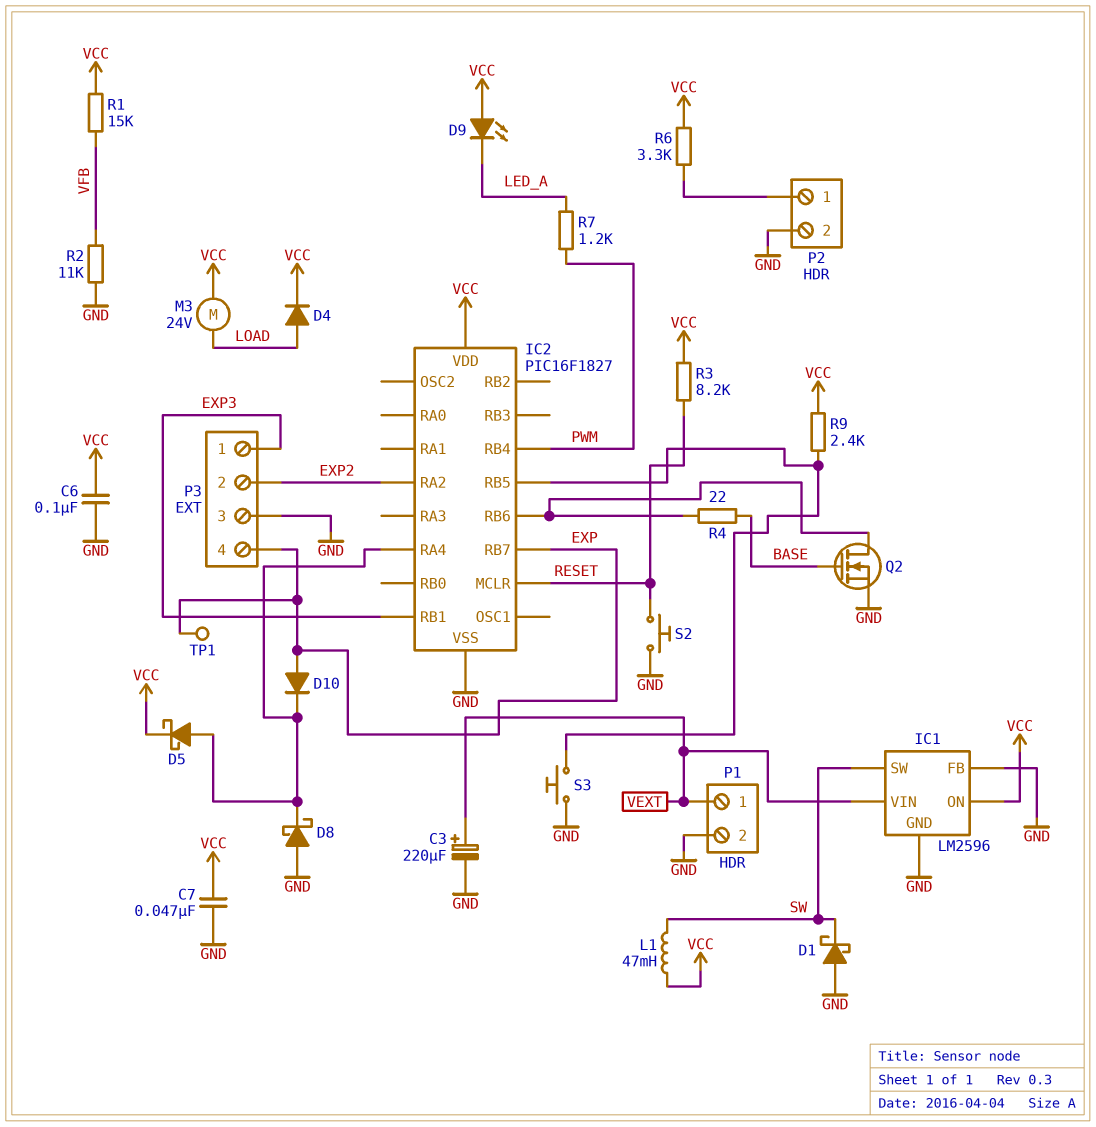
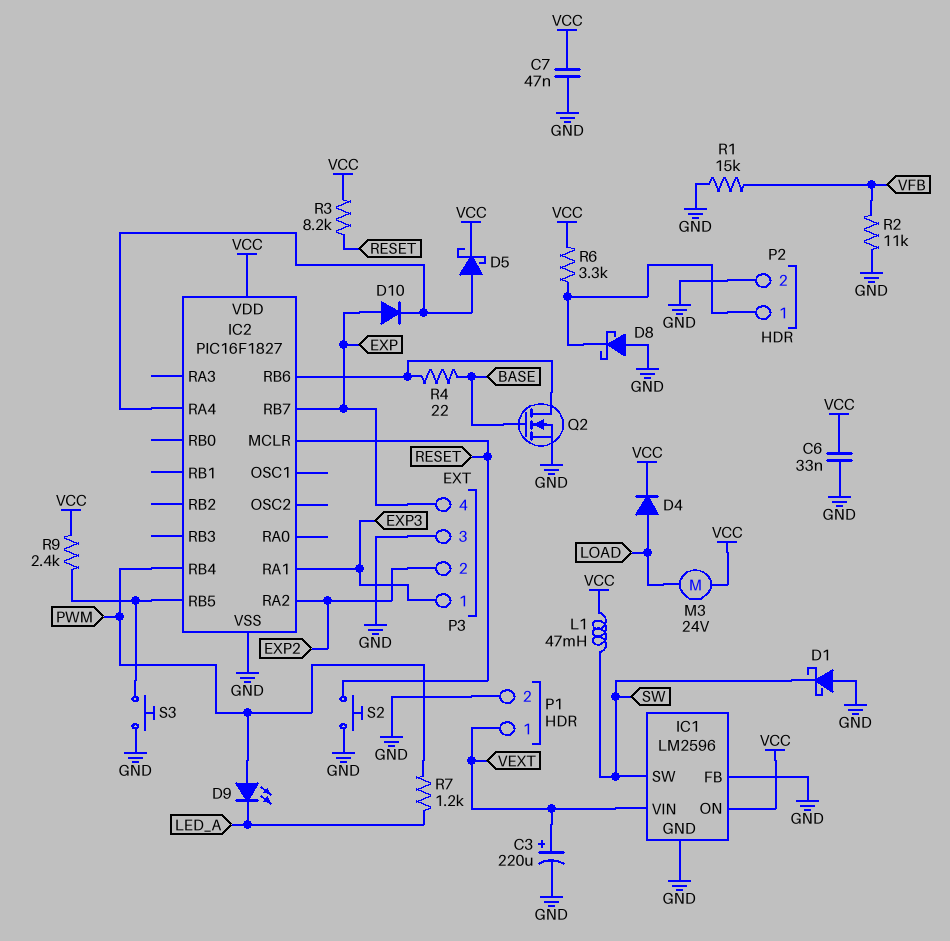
C6: 100nF (GND, VCC) -> 33nF (GND, VCC)
D8: schottky (A GND, K IC2/RA4) -> schottky (A GND, K P2/1)
D9: LED (A VCC, K LED_A) -> LED (A PWM, K LED_A)
IC2 pin RA1: none -> EXP3
IC2 pin RB1: EXP3 -> none
R1: 15k (VCC, VFB) -> 15k (GND, VFB)
TP1: test point (EXP) -> none

